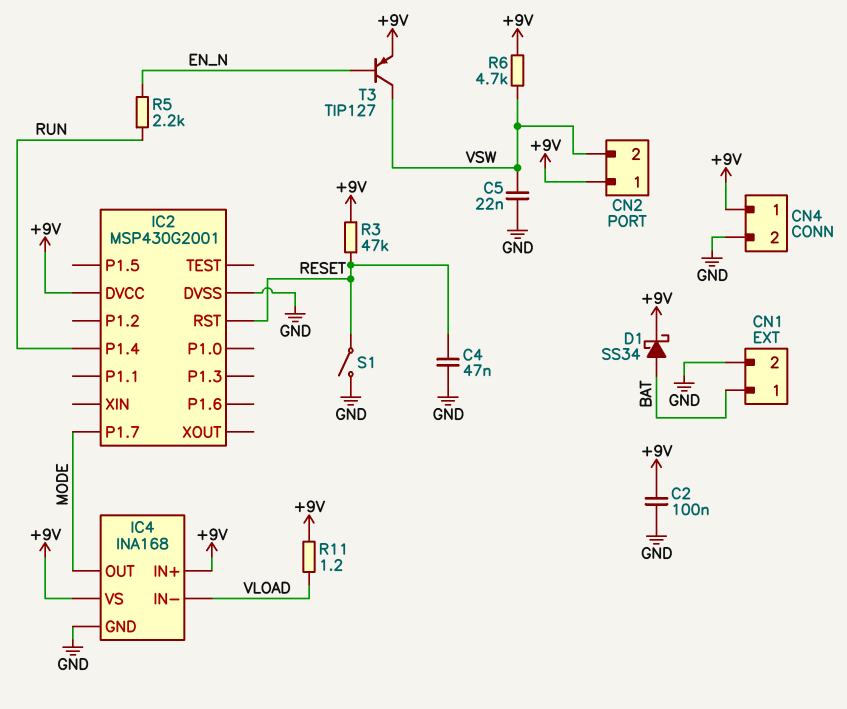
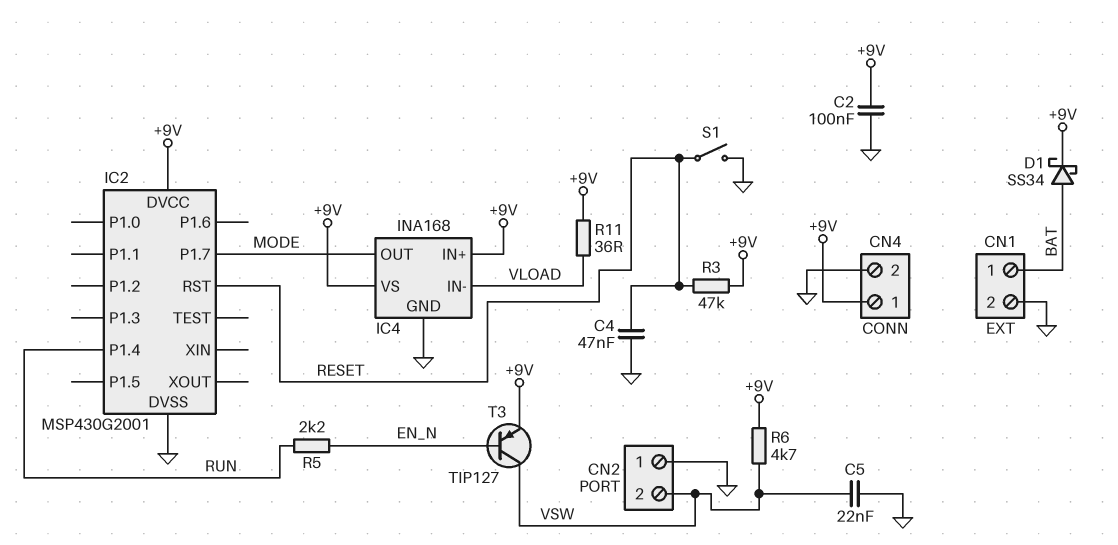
CN2 pin 1: +9V -> GND
R11: 1.2 (+9V, VLOAD) -> 36 (+9V, VLOAD)

